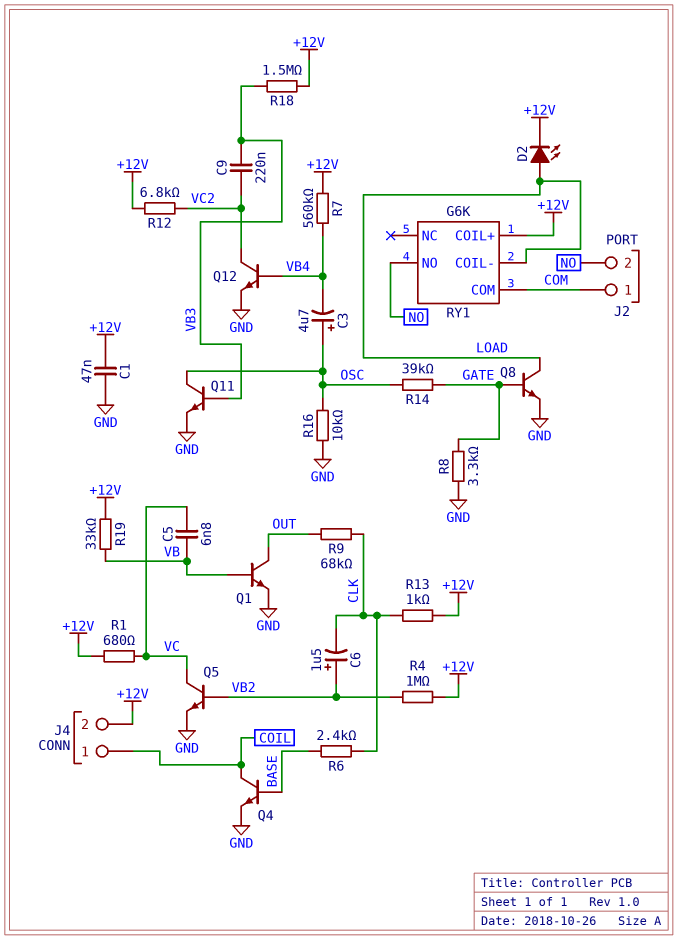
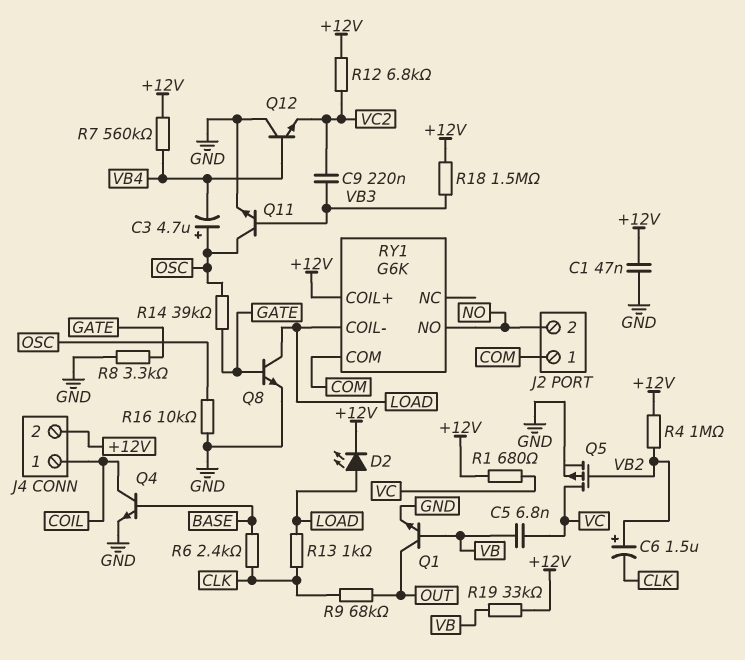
Q5: NPN (B VB2, C VC, E GND) -> PMOS (G VB2, D VC, S GND)
Q12: NPN (B VB4, C VC2, E GND) -> NPN (B VB4, C GND, E VC2)
R13: 1k (+12V, CLK) -> 1k (CLK, LOAD)

